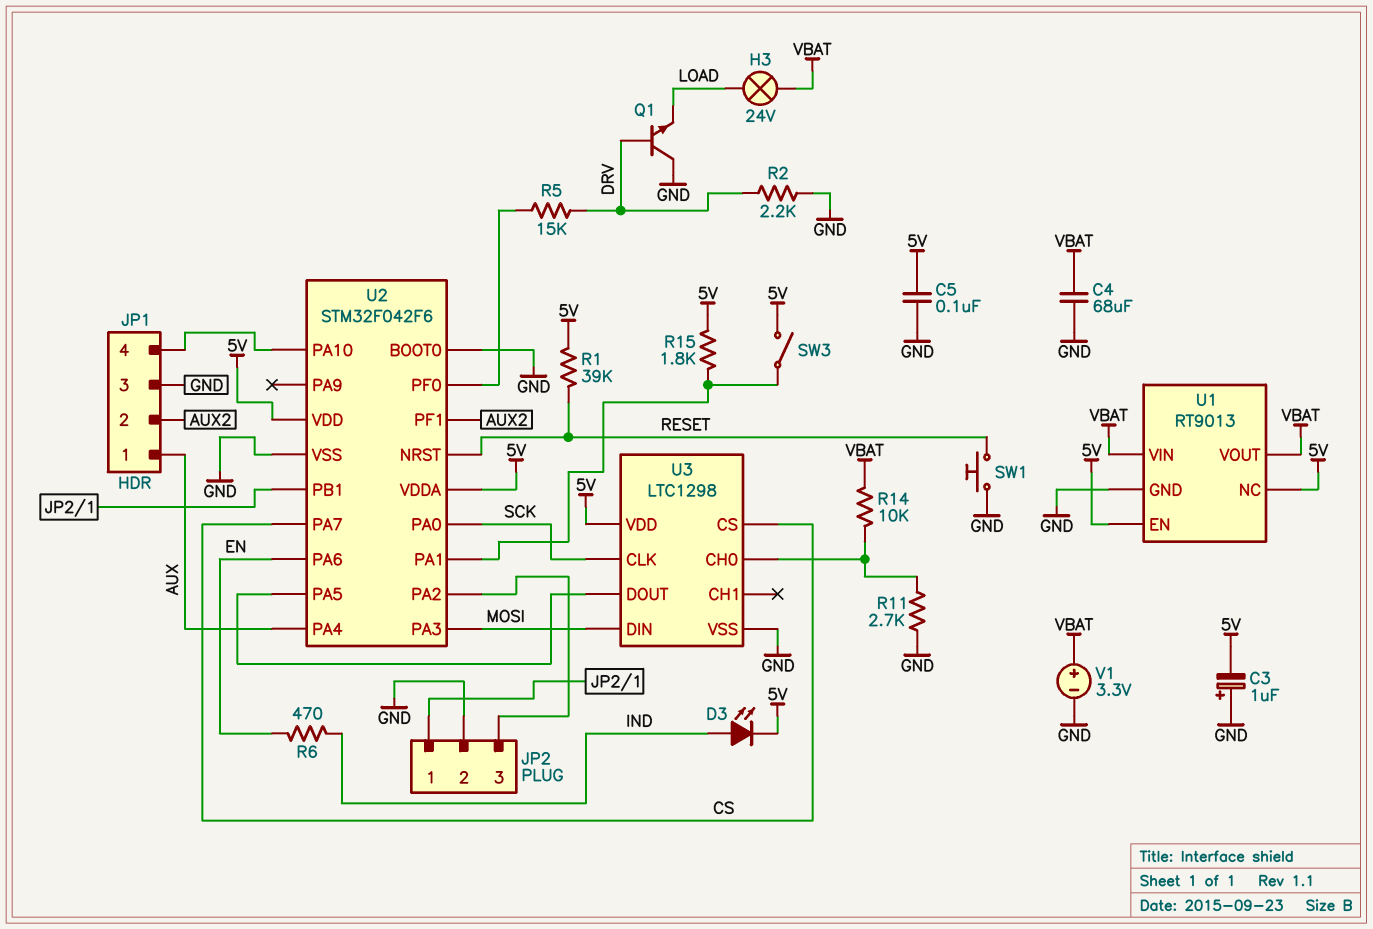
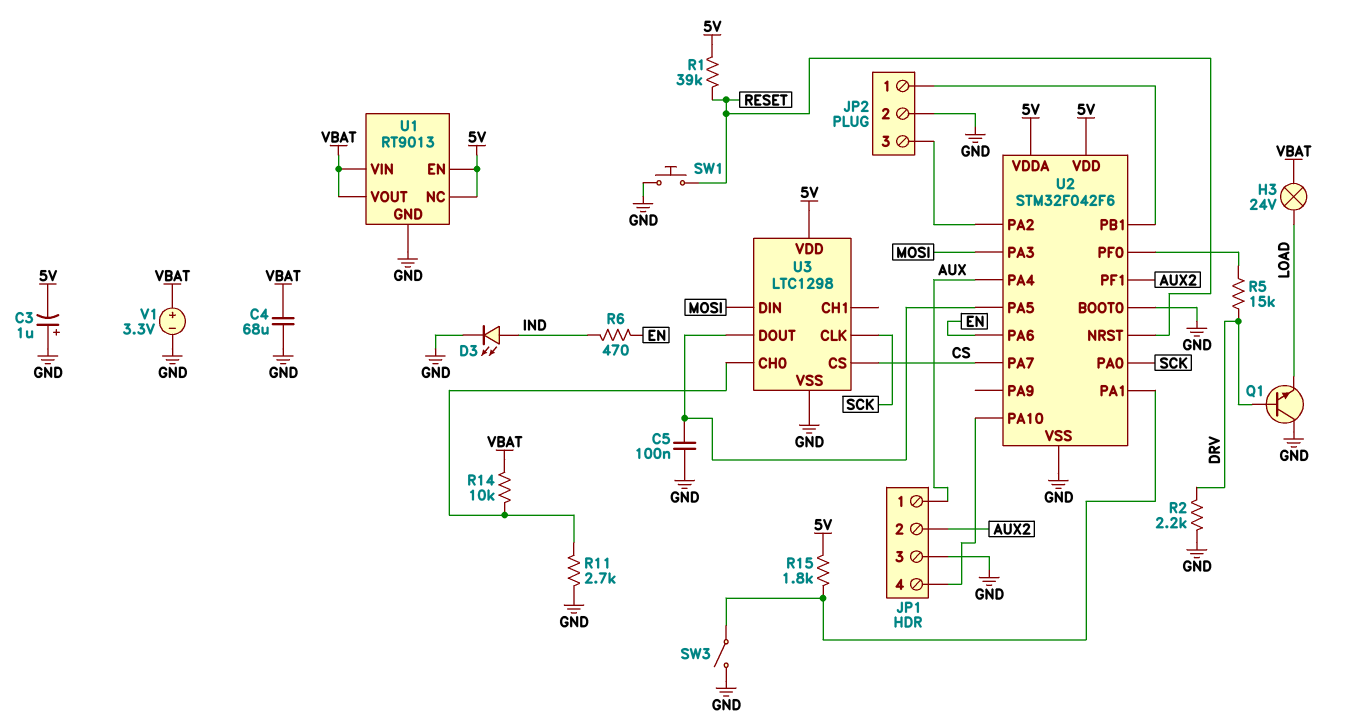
C5: 100nF (5V, GND) -> 100nF (GND, U2/PA5)
D3: LED (A IND, K 5V) -> LED (A IND, K GND)
SW3: switch (5V, U2/PA1) -> switch (GND, U2/PA1)

